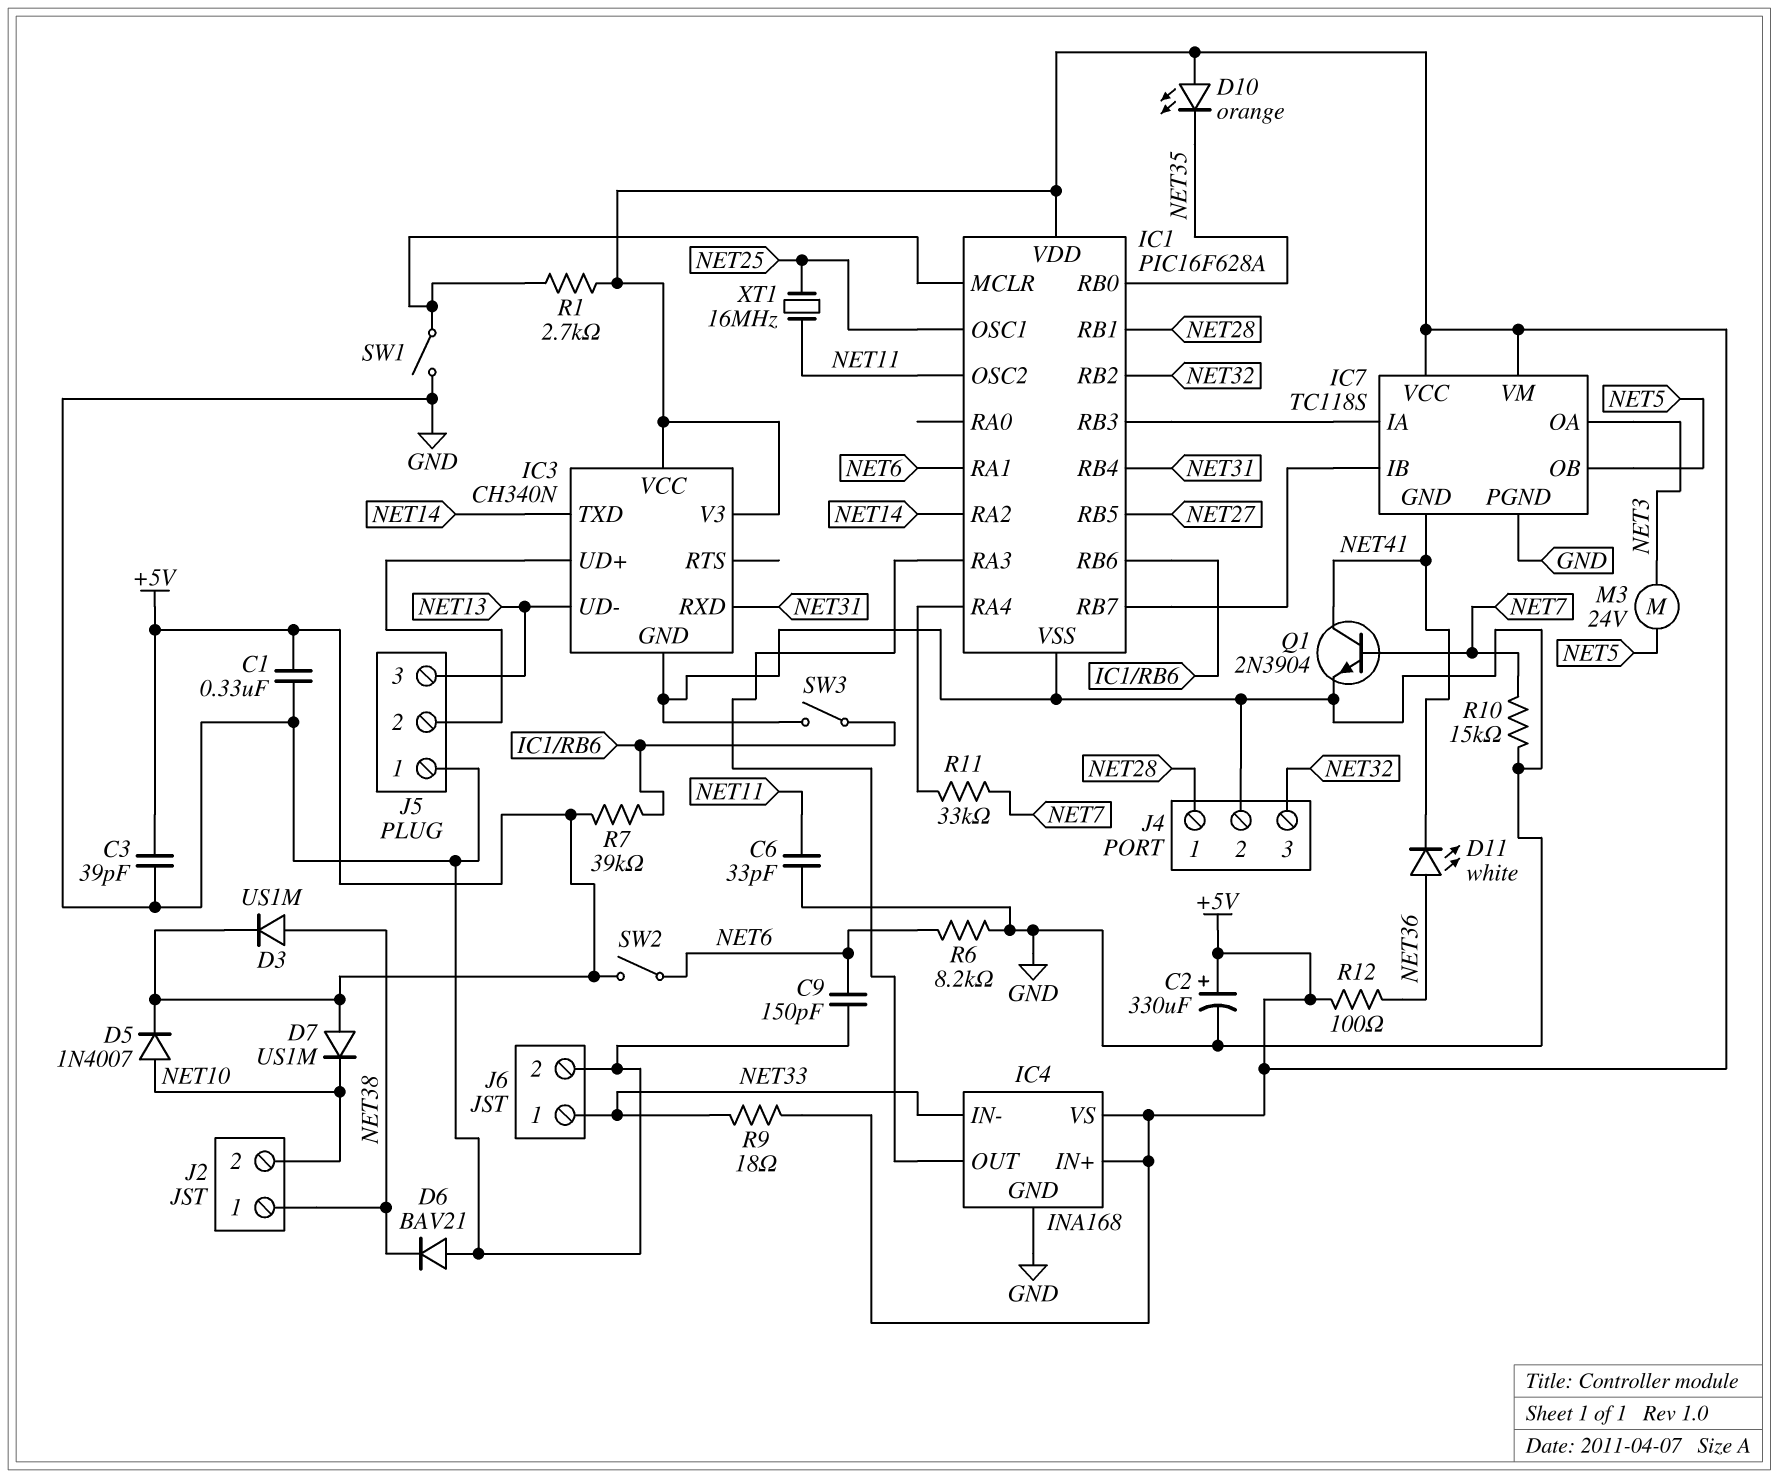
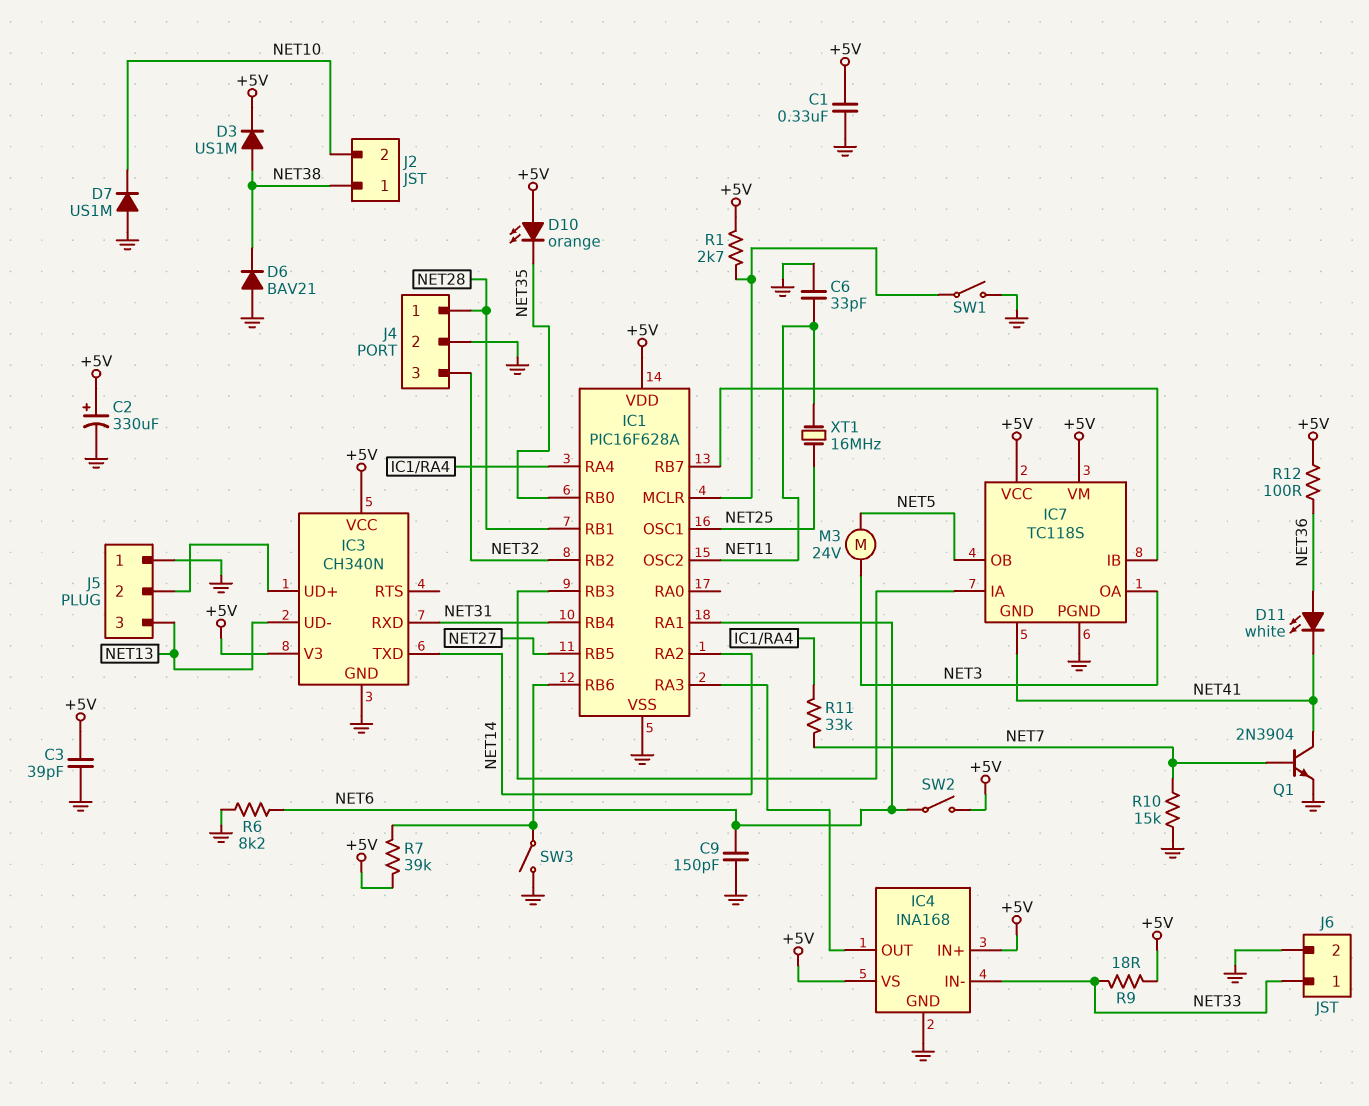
D5: diode 1N4007 (A NET10, K +5V) -> none
D7: diode US1M (A +5V, K NET10) -> diode US1M (A GND, K NET10)

